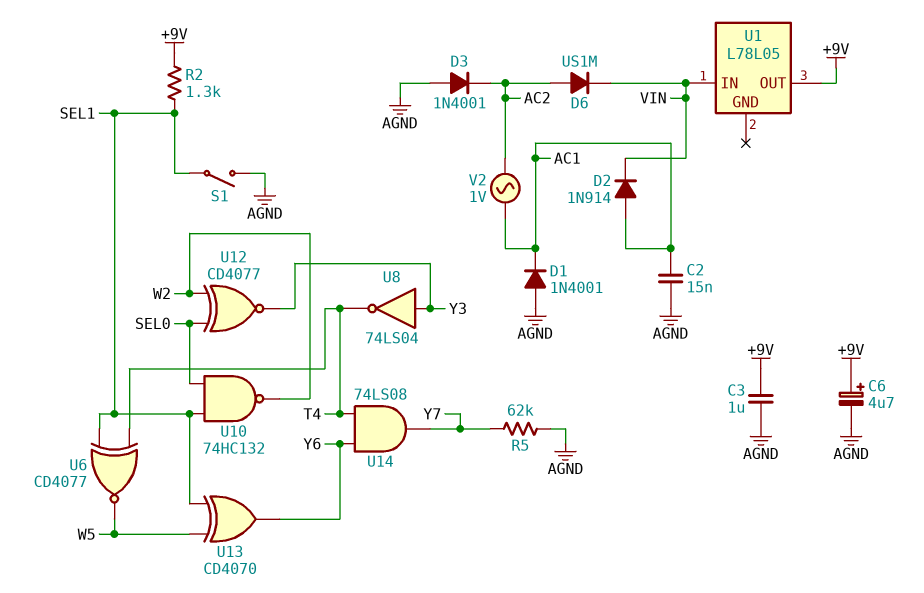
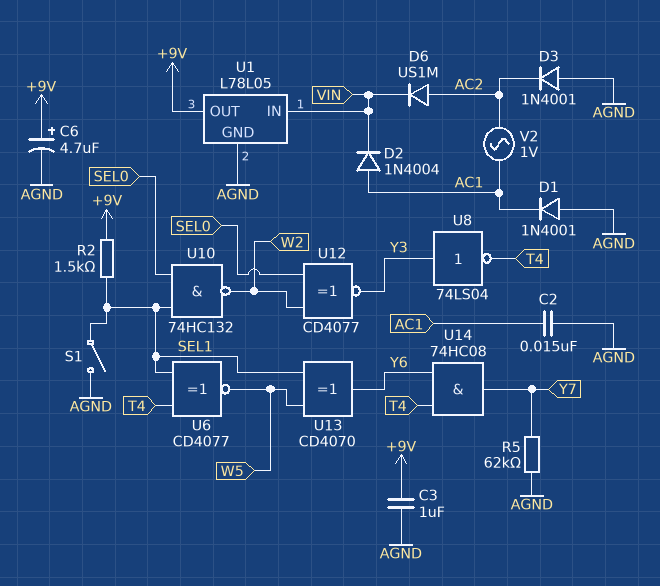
D2: diode 1N914 (A AC1, K VIN) -> diode 1N4004 (A AC1, K VIN)
R2: 1.3k (+9V, SEL1) -> 1.5k (+9V, SEL1)
U1 pin GND: none -> AGND
U14: AND 74LS08 (in T4, in Y6, out Y7) -> AND 74HC08 (in T4, in Y6, out Y7)

